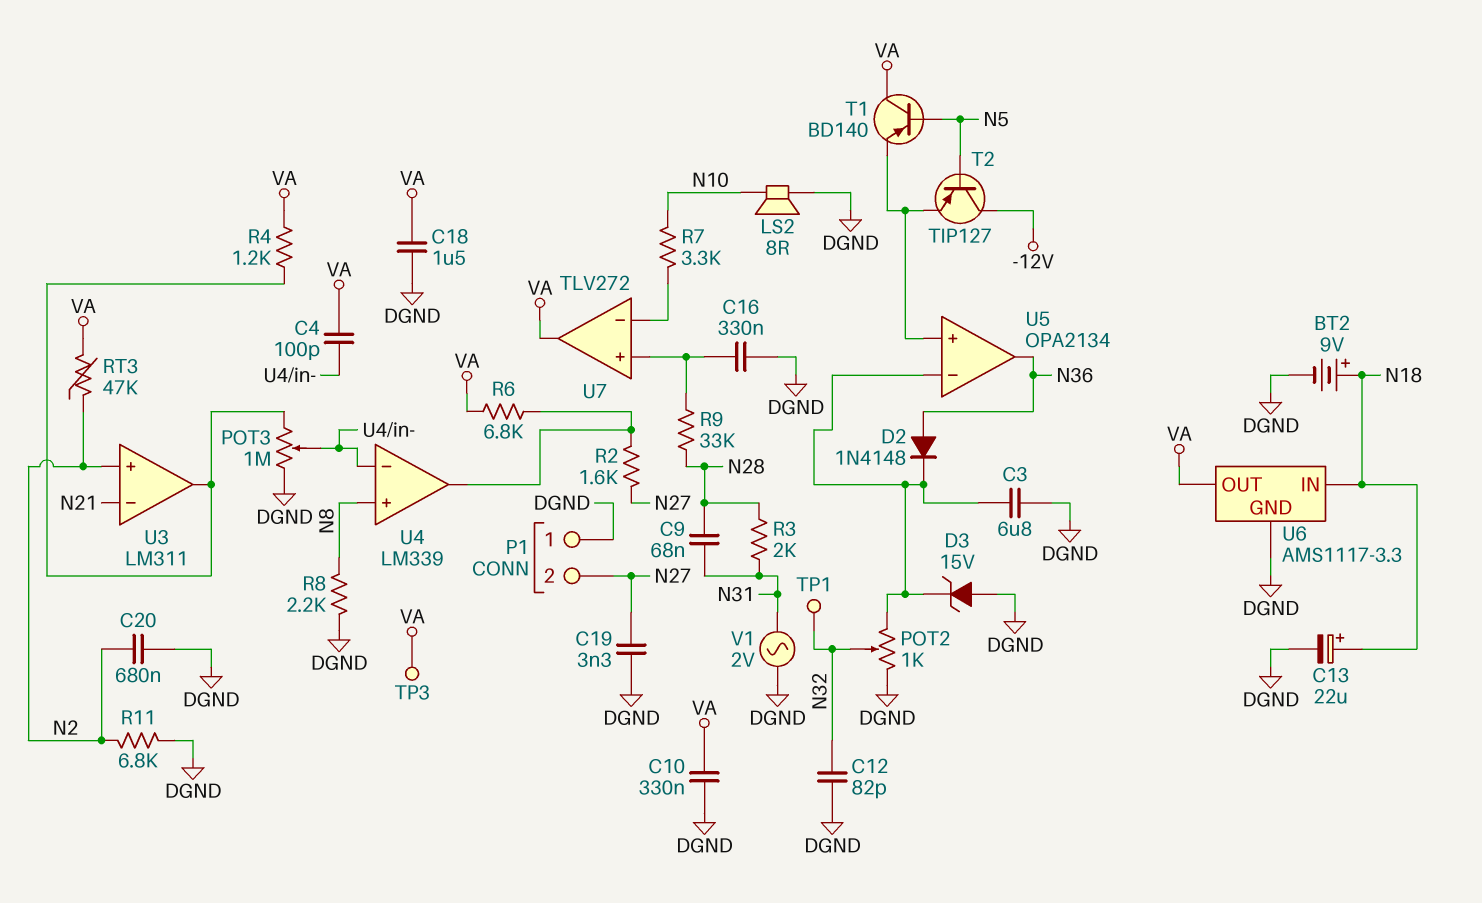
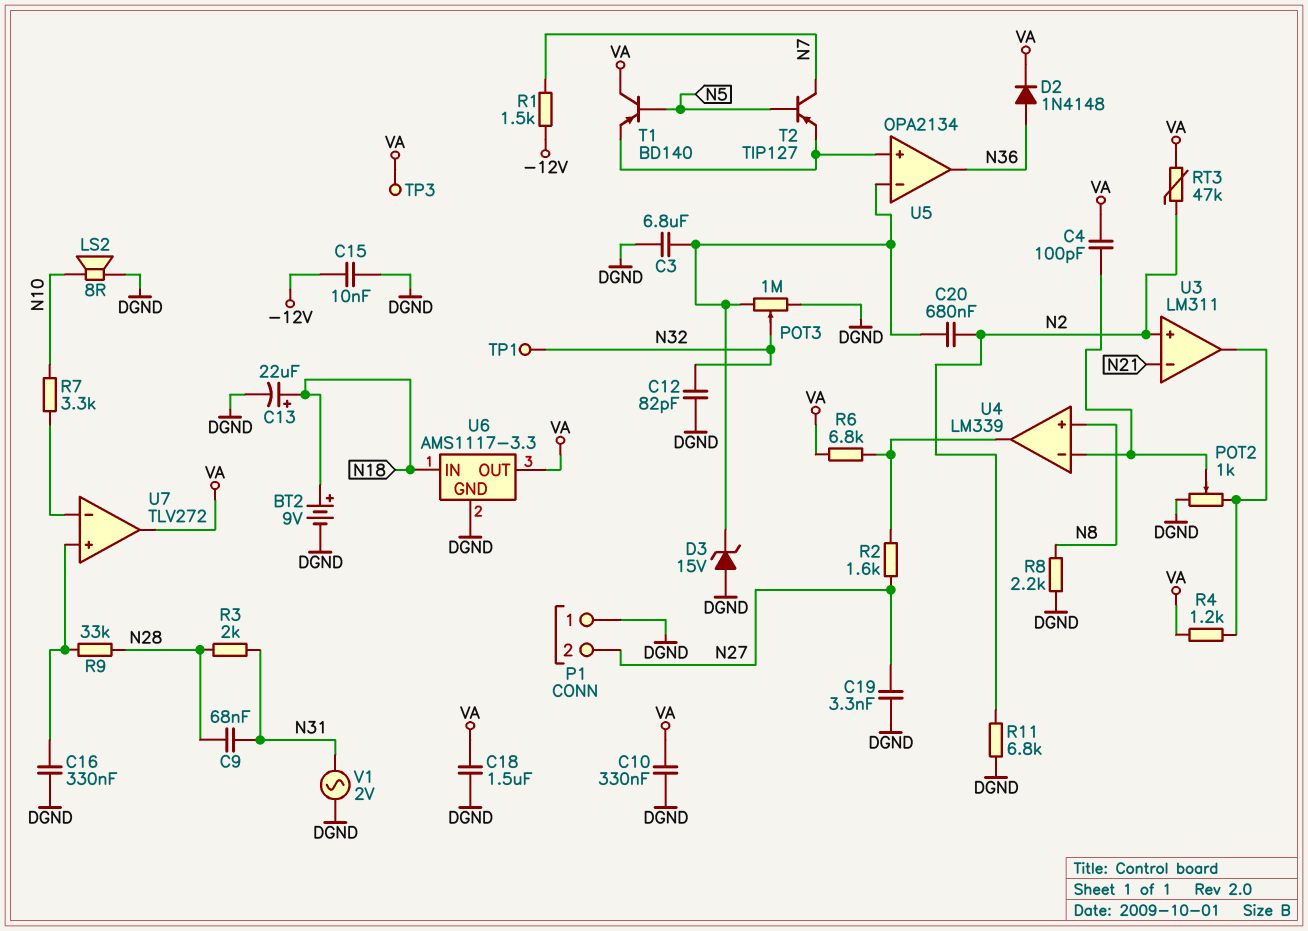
C15: none -> 10nF (-12V, DGND)
C20: 680nF (DGND, N2) -> 680nF (N2, U5/in-)
D2: diode 1N4148 (A N36, K U5/in-) -> diode 1N4148 (A N36, K VA)
POT2: 1k (DGND, U5/in-, wiper N32) -> 1k (DGND, U3/out, wiper U4/in-)
POT3: 1M (DGND, U3/out, wiper U4/in-) -> 1M (DGND, U5/in-, wiper N32)
R1: none -> 1.5k (-12V, N7)
T2: PNP TIP127 (B N5, C -12V, E U5/in+) -> PNP TIP127 (B N5, C N7, E U5/in+)

